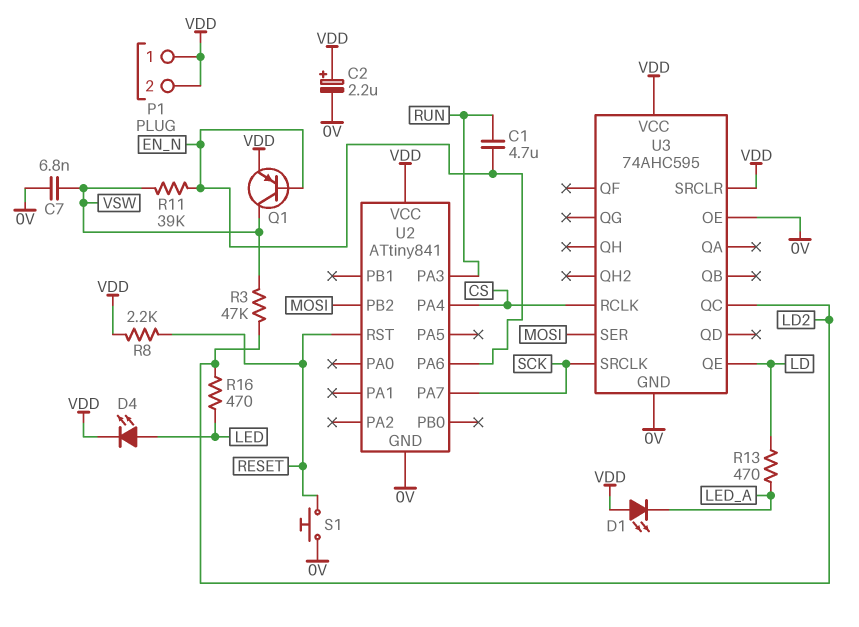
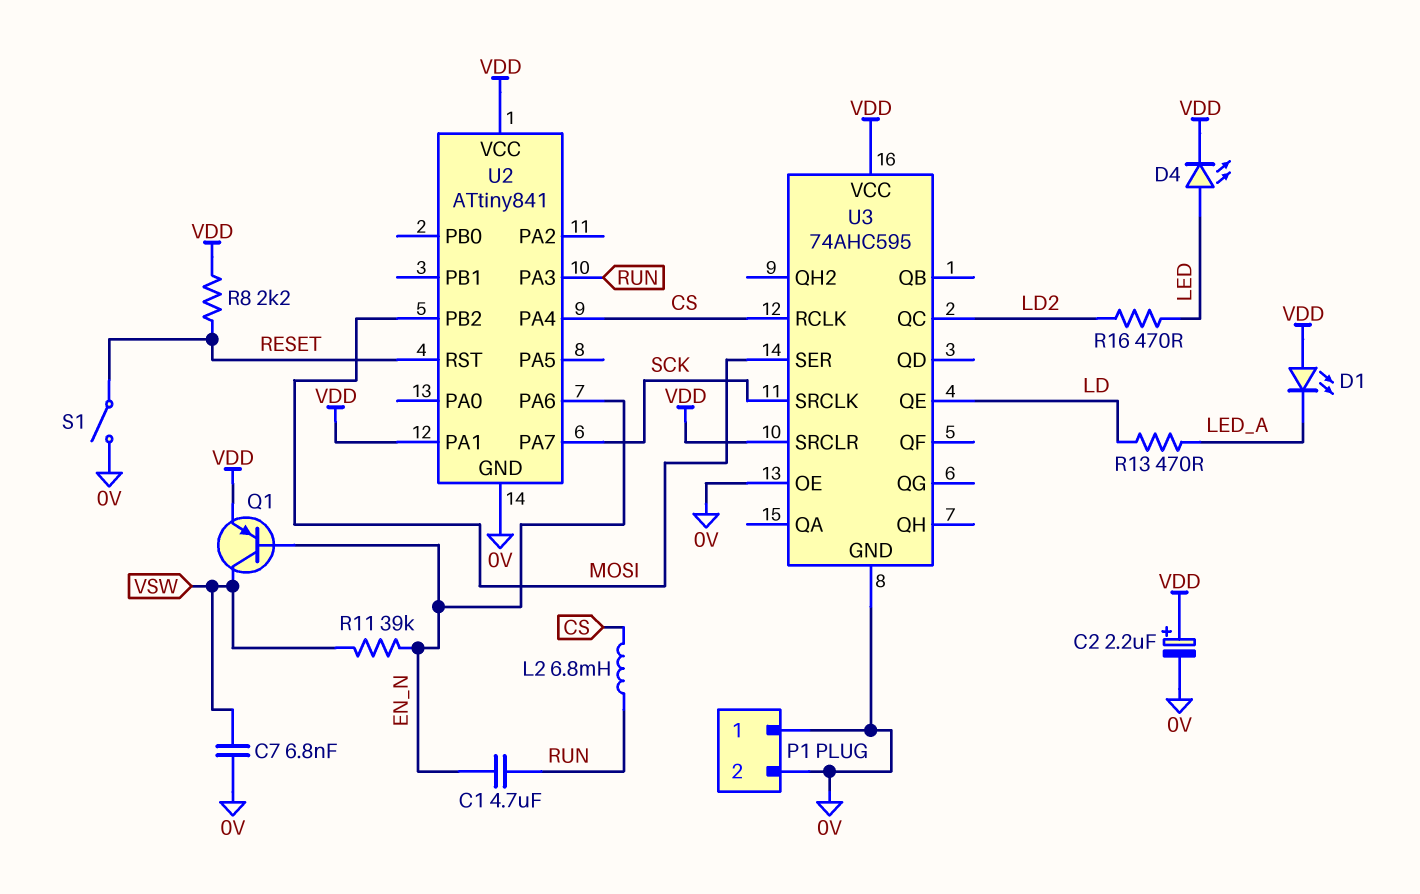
L2: none -> 6.8mH (CS, RUN)
P1 pin 1: VDD -> 0V
P1 pin 2: VDD -> 0V
R3: 47k (LD2, VSW) -> none
S1: button (0V, RESET) -> switch (0V, RESET)
U2 pin PA1: none -> VDD

